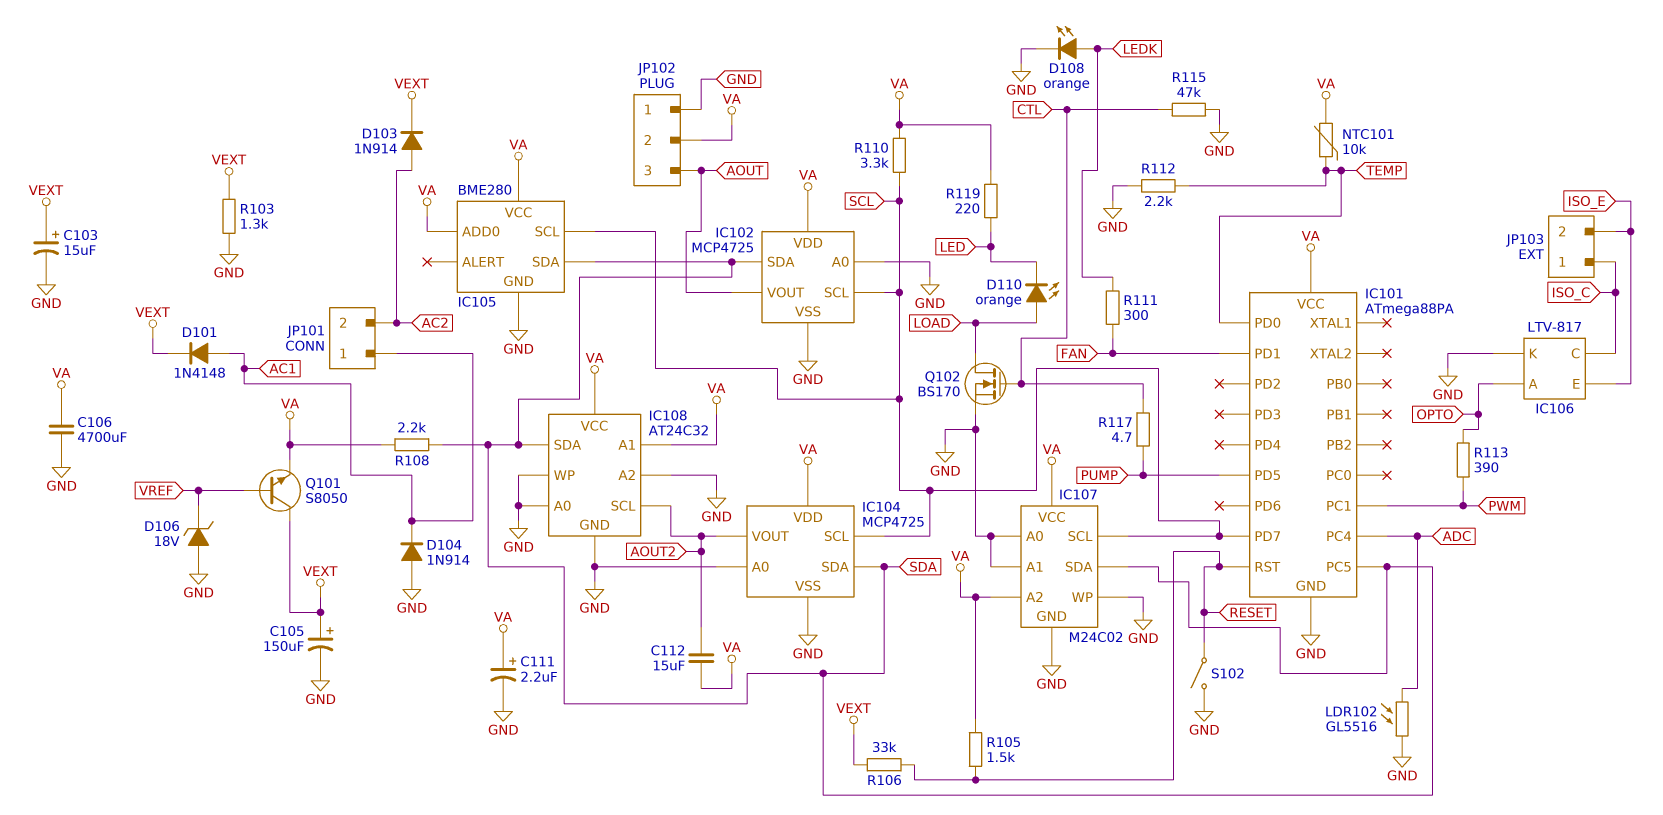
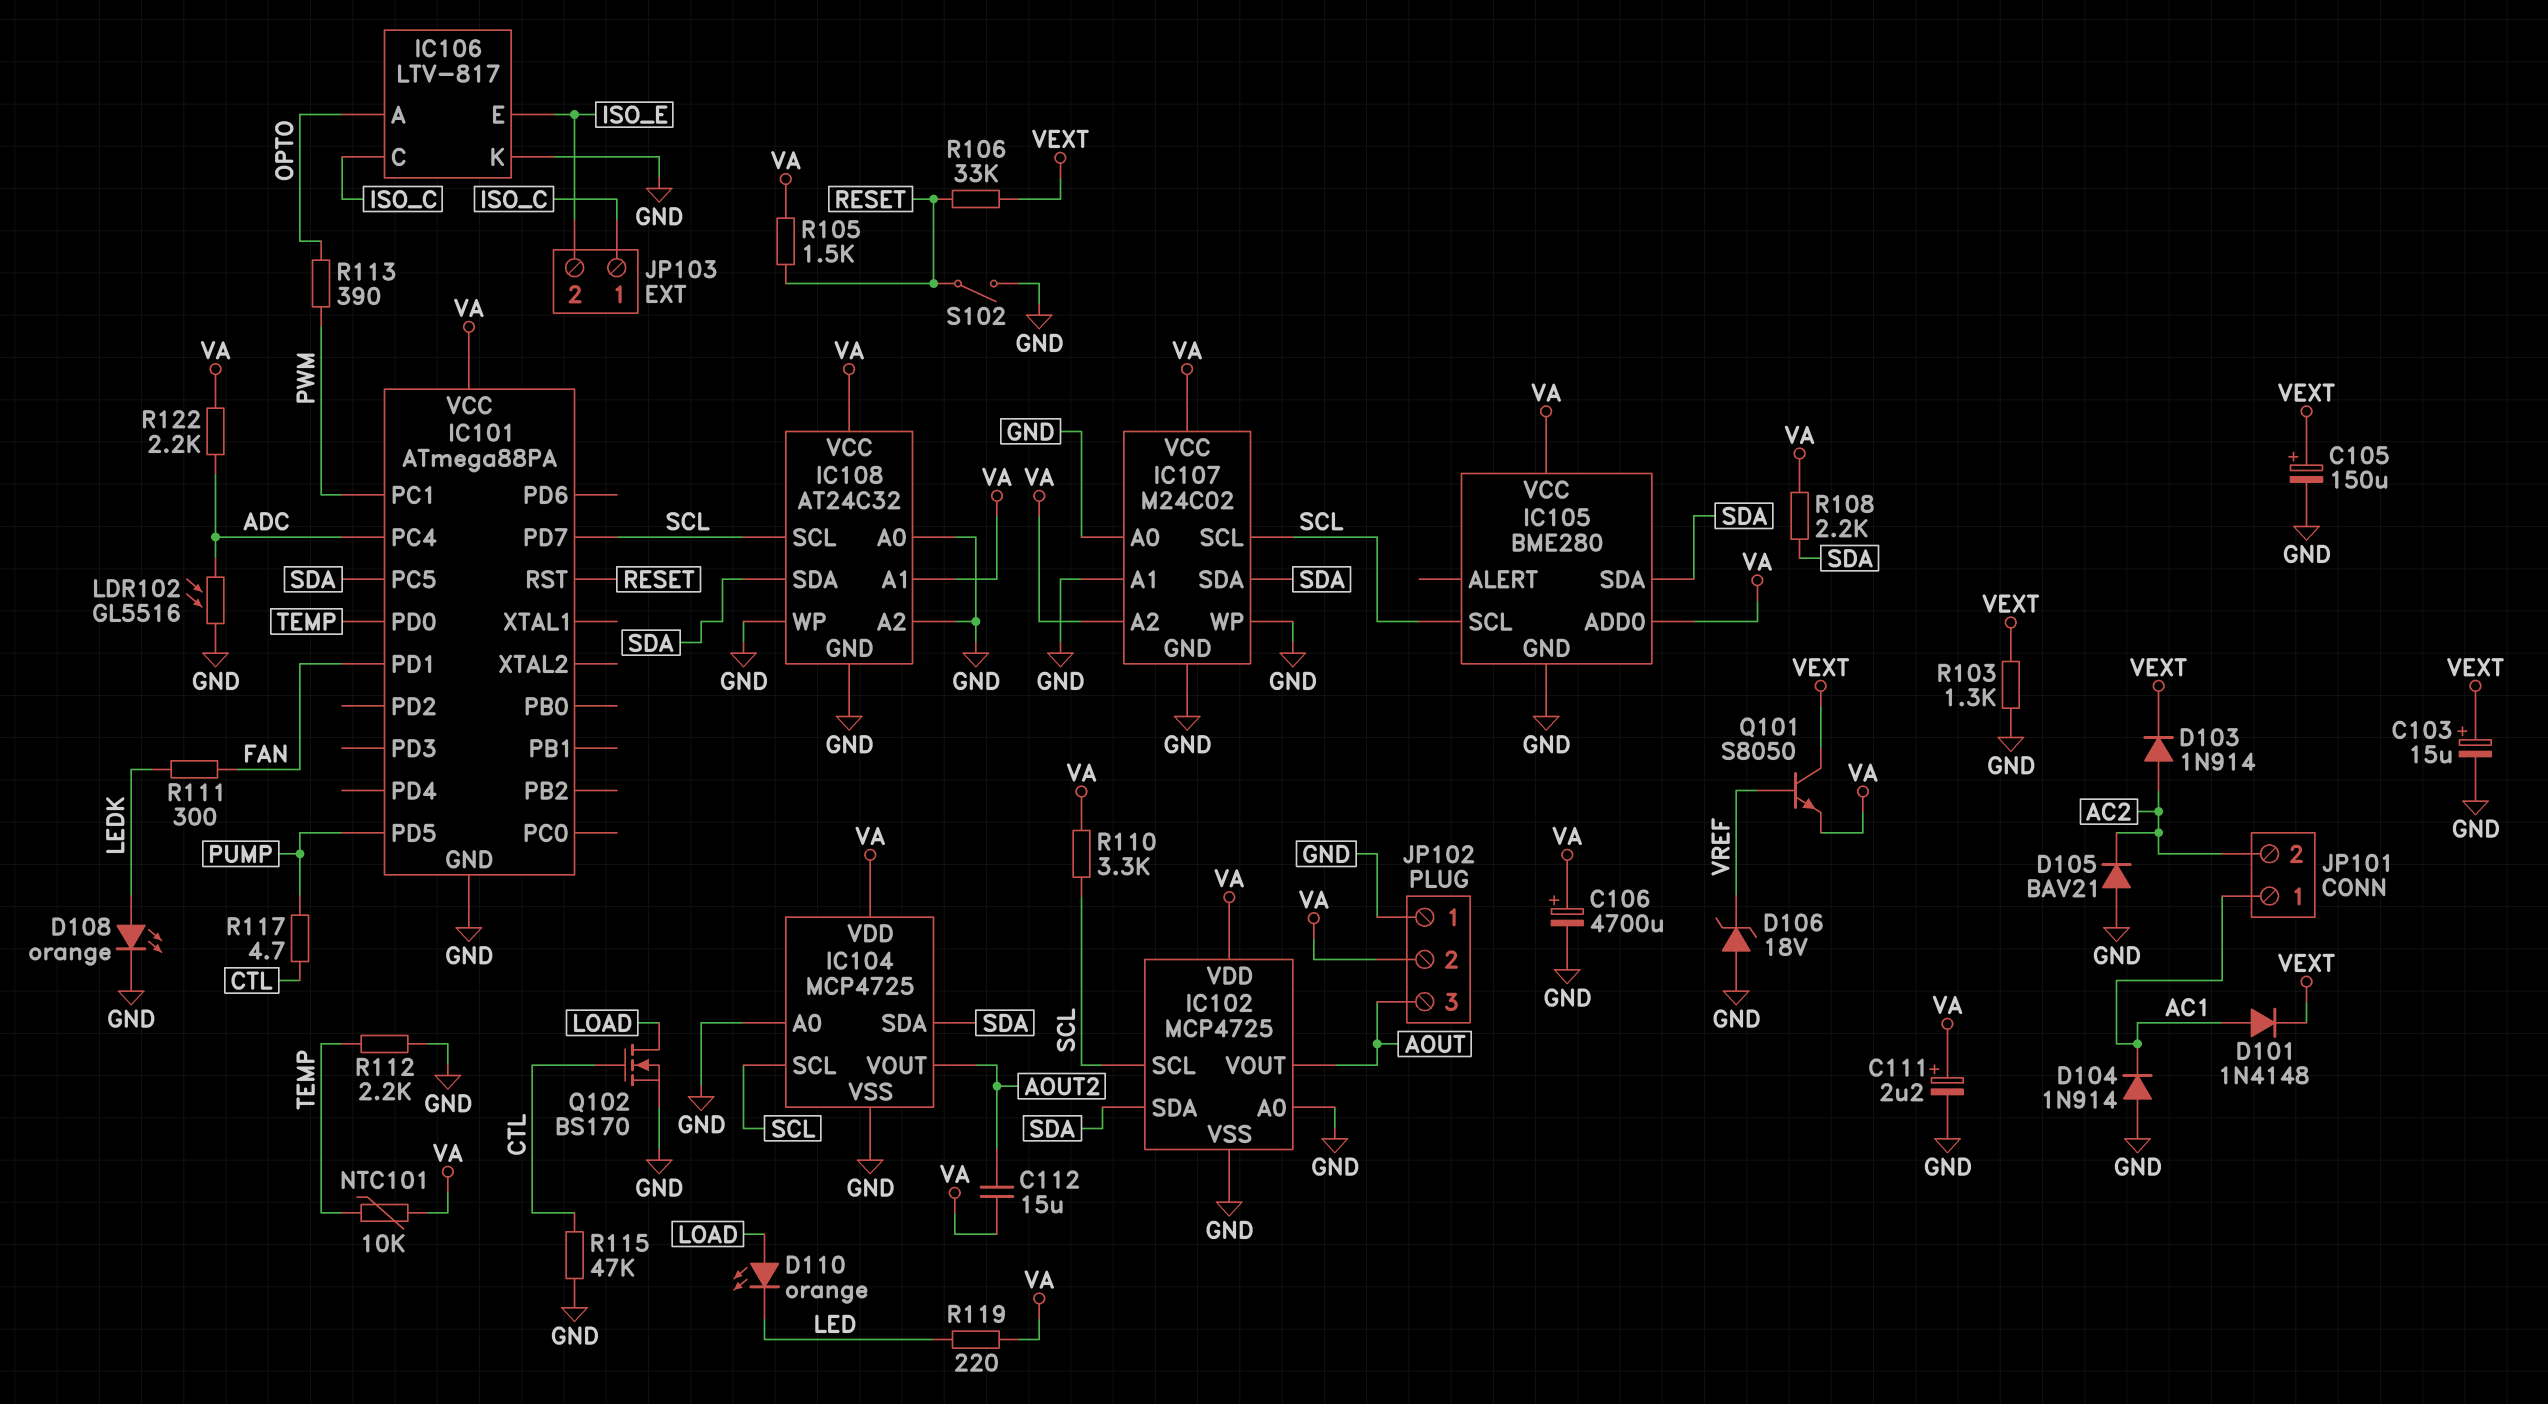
C106: 4700uF (GND, VA) -> 4700uF (plus VA, minus GND)
D105: none -> diode BAV21 (A GND, K AC2)
IC108 pin SCL: AOUT2 -> SCL
R122: none -> 2.2k (ADC, VA)

